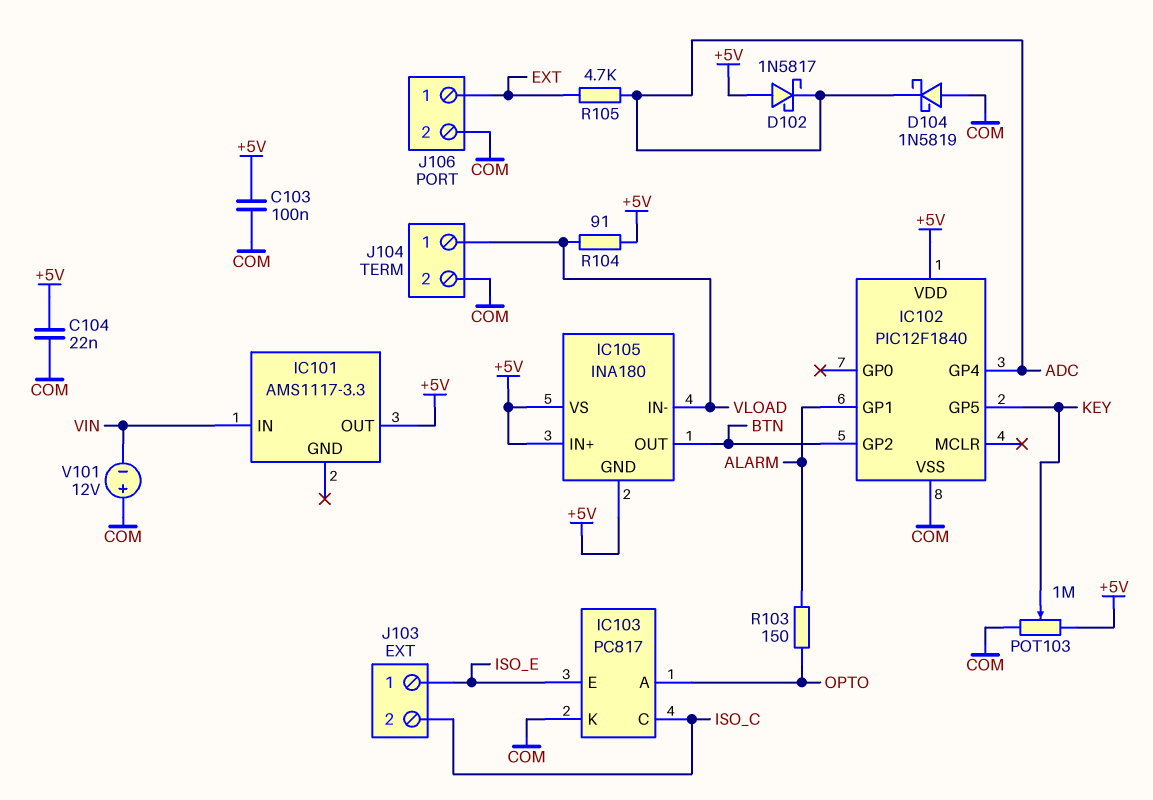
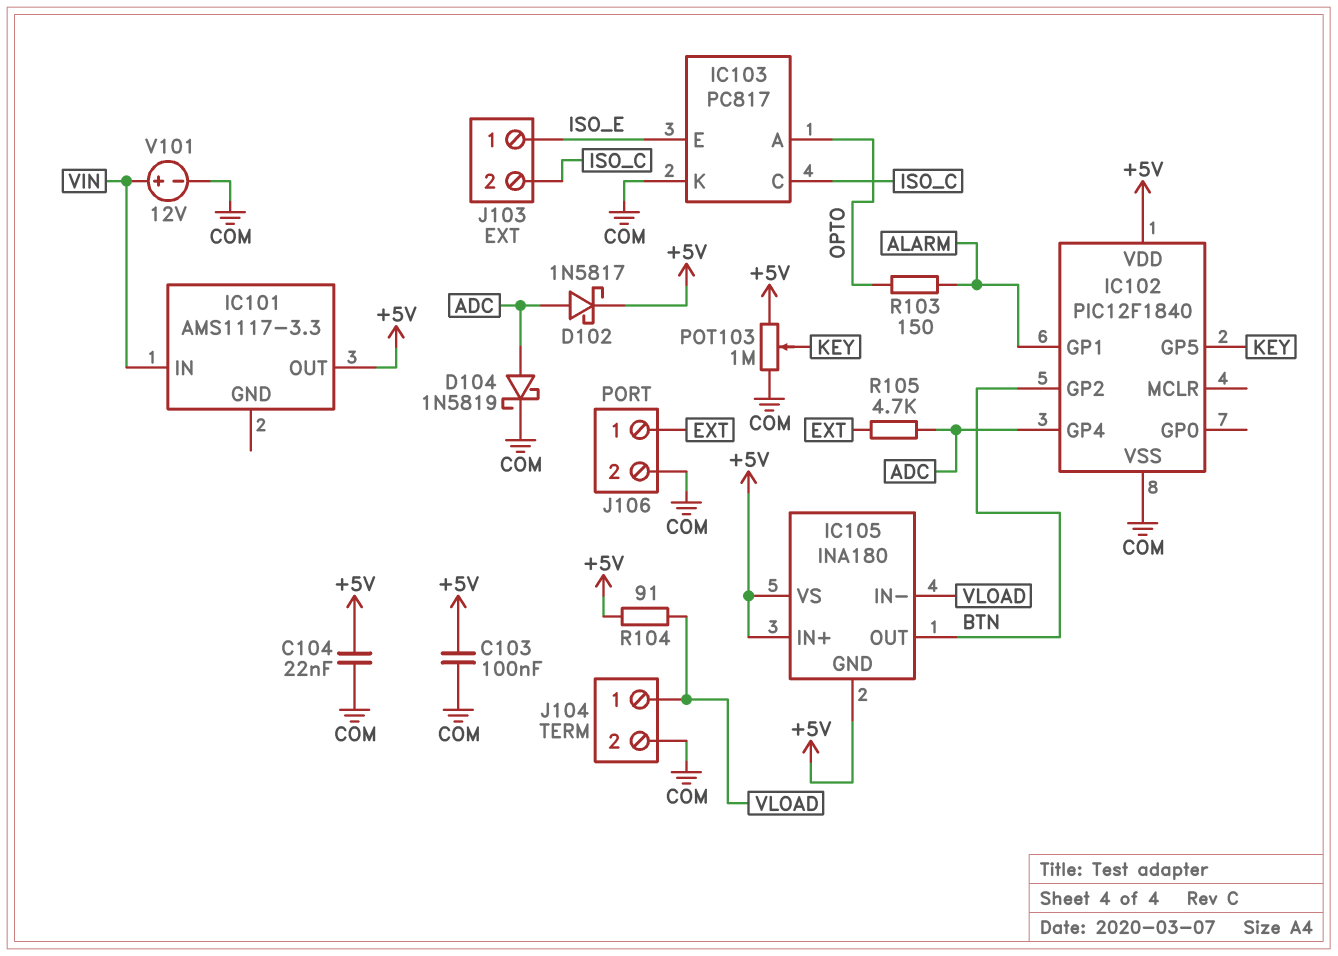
D102: schottky 1N5817 (A +5V, K ADC) -> schottky 1N5817 (A ADC, K +5V)
D104: schottky 1N5819 (A COM, K ADC) -> schottky 1N5819 (A ADC, K COM)
V101: 12V (plus COM, minus VIN) -> 12V (plus VIN, minus COM)

